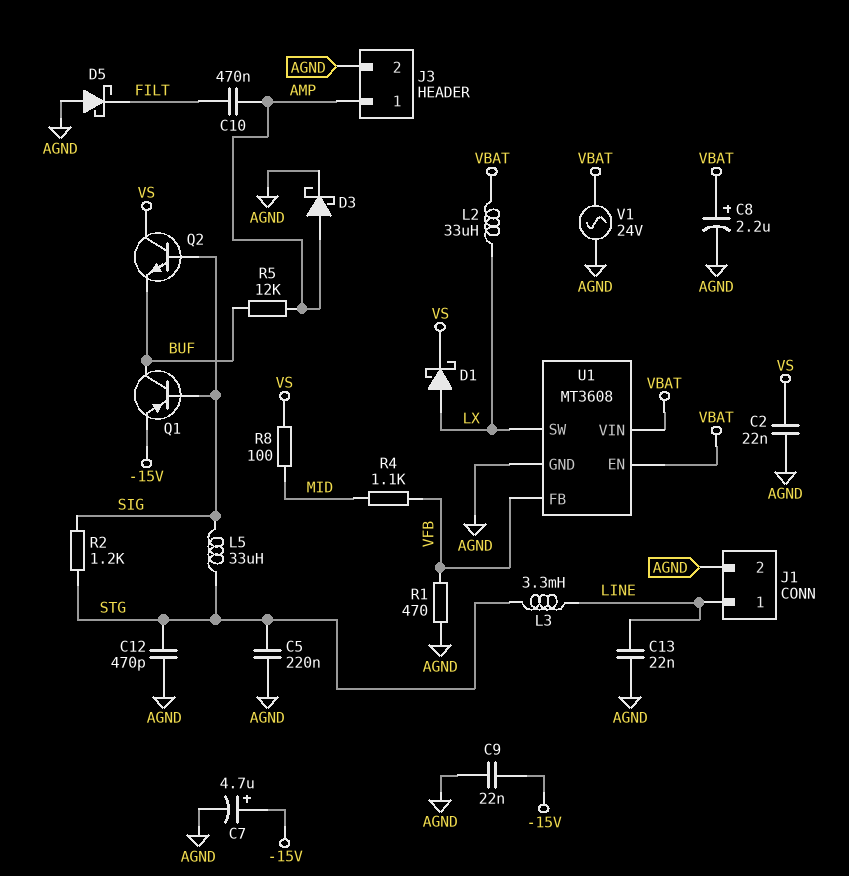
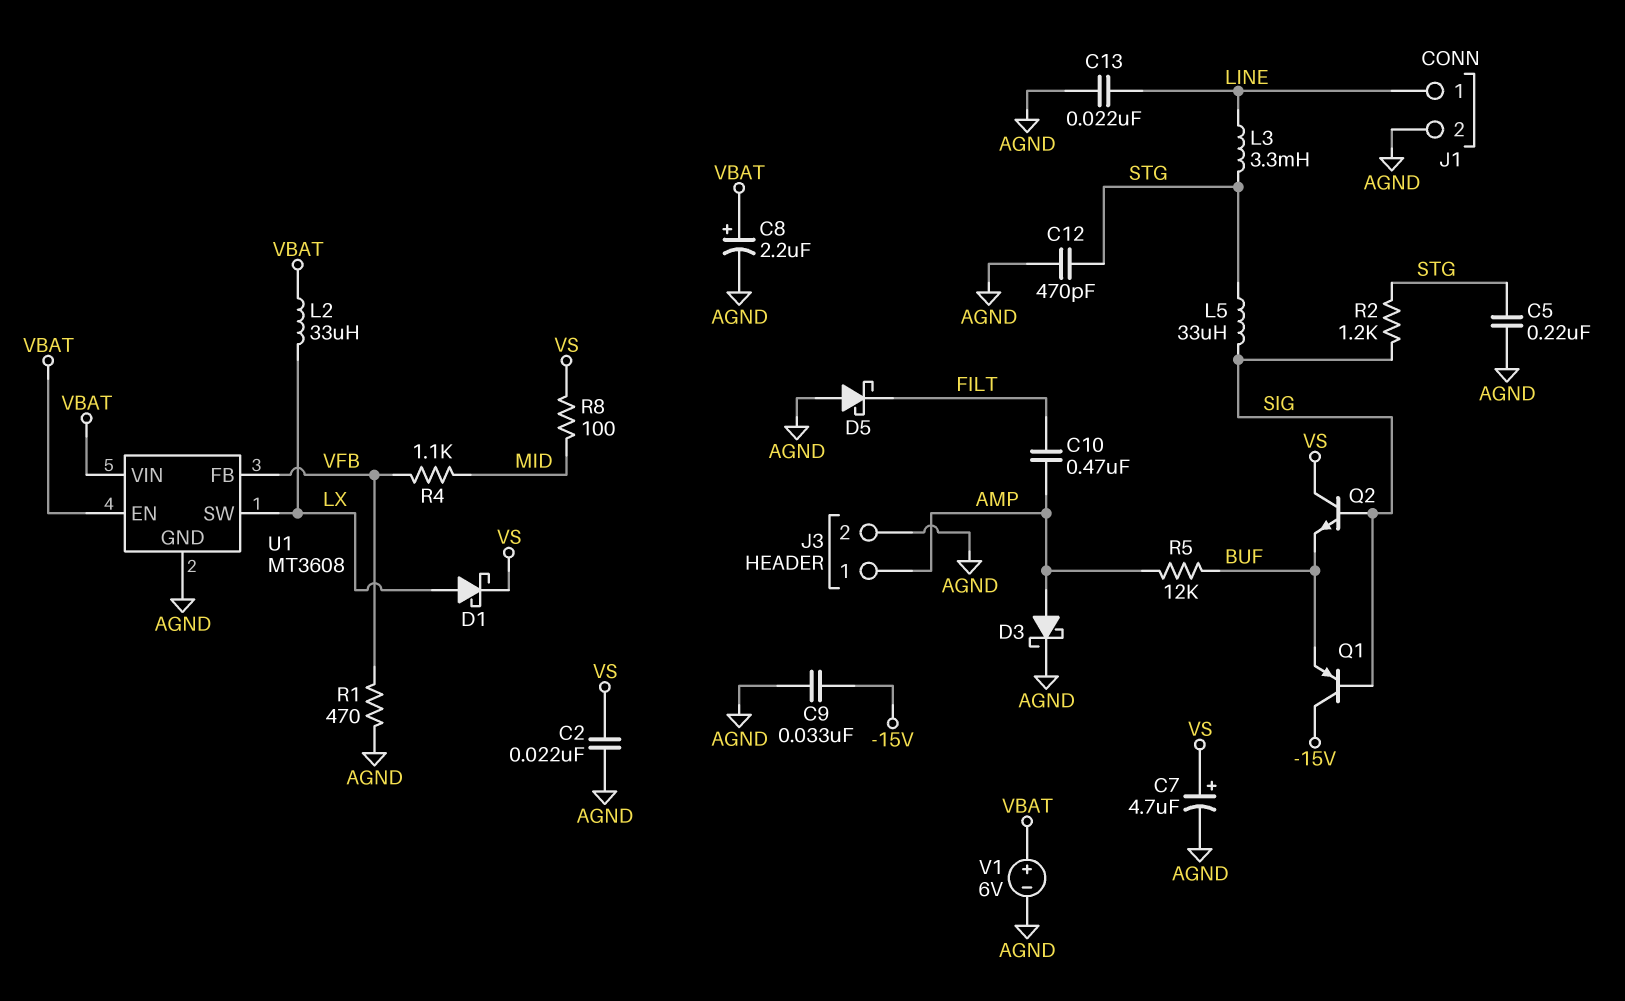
C7: 4.7uF (plus -15V, minus AGND) -> 4.7uF (plus VS, minus AGND)
C9: 22nF (-15V, AGND) -> 33nF (-15V, AGND)
Q1: PNP (B SIG, C BUF, E -15V) -> PNP (B SIG, C -15V, E BUF)
V1: AC 24V (AGND, VBAT) -> 6V (plus VBAT, minus AGND)

